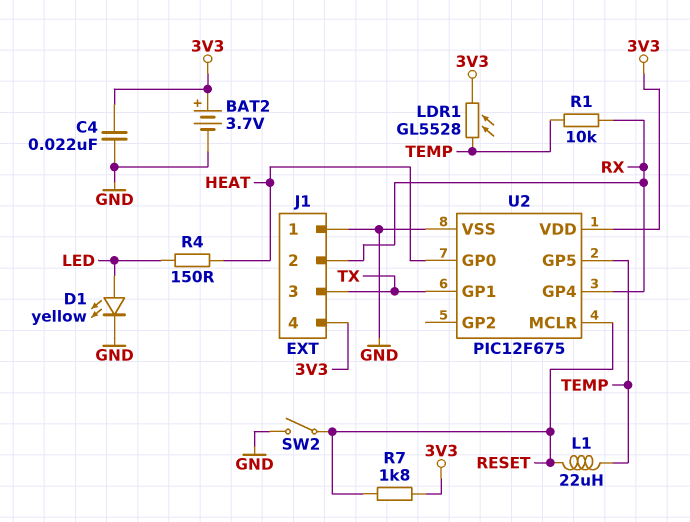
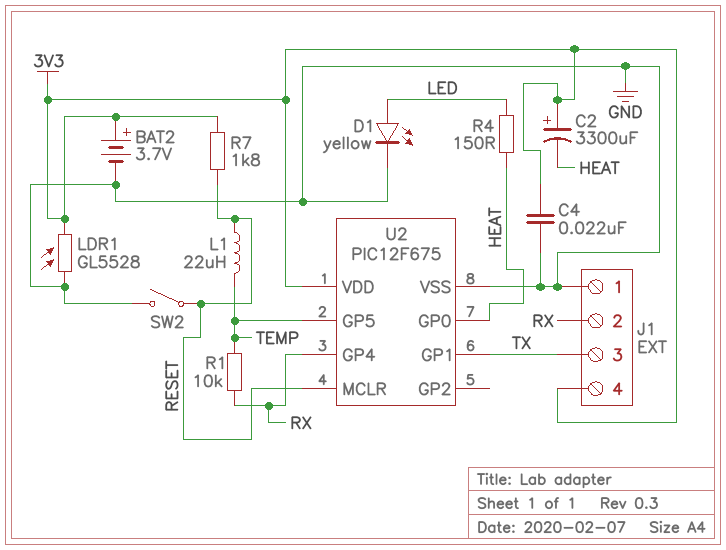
C2: none -> 3300uF (plus 3V3, minus HEAT)
LDR1: GL5528 (3V3, TEMP) -> GL5528 (3V3, GND)

